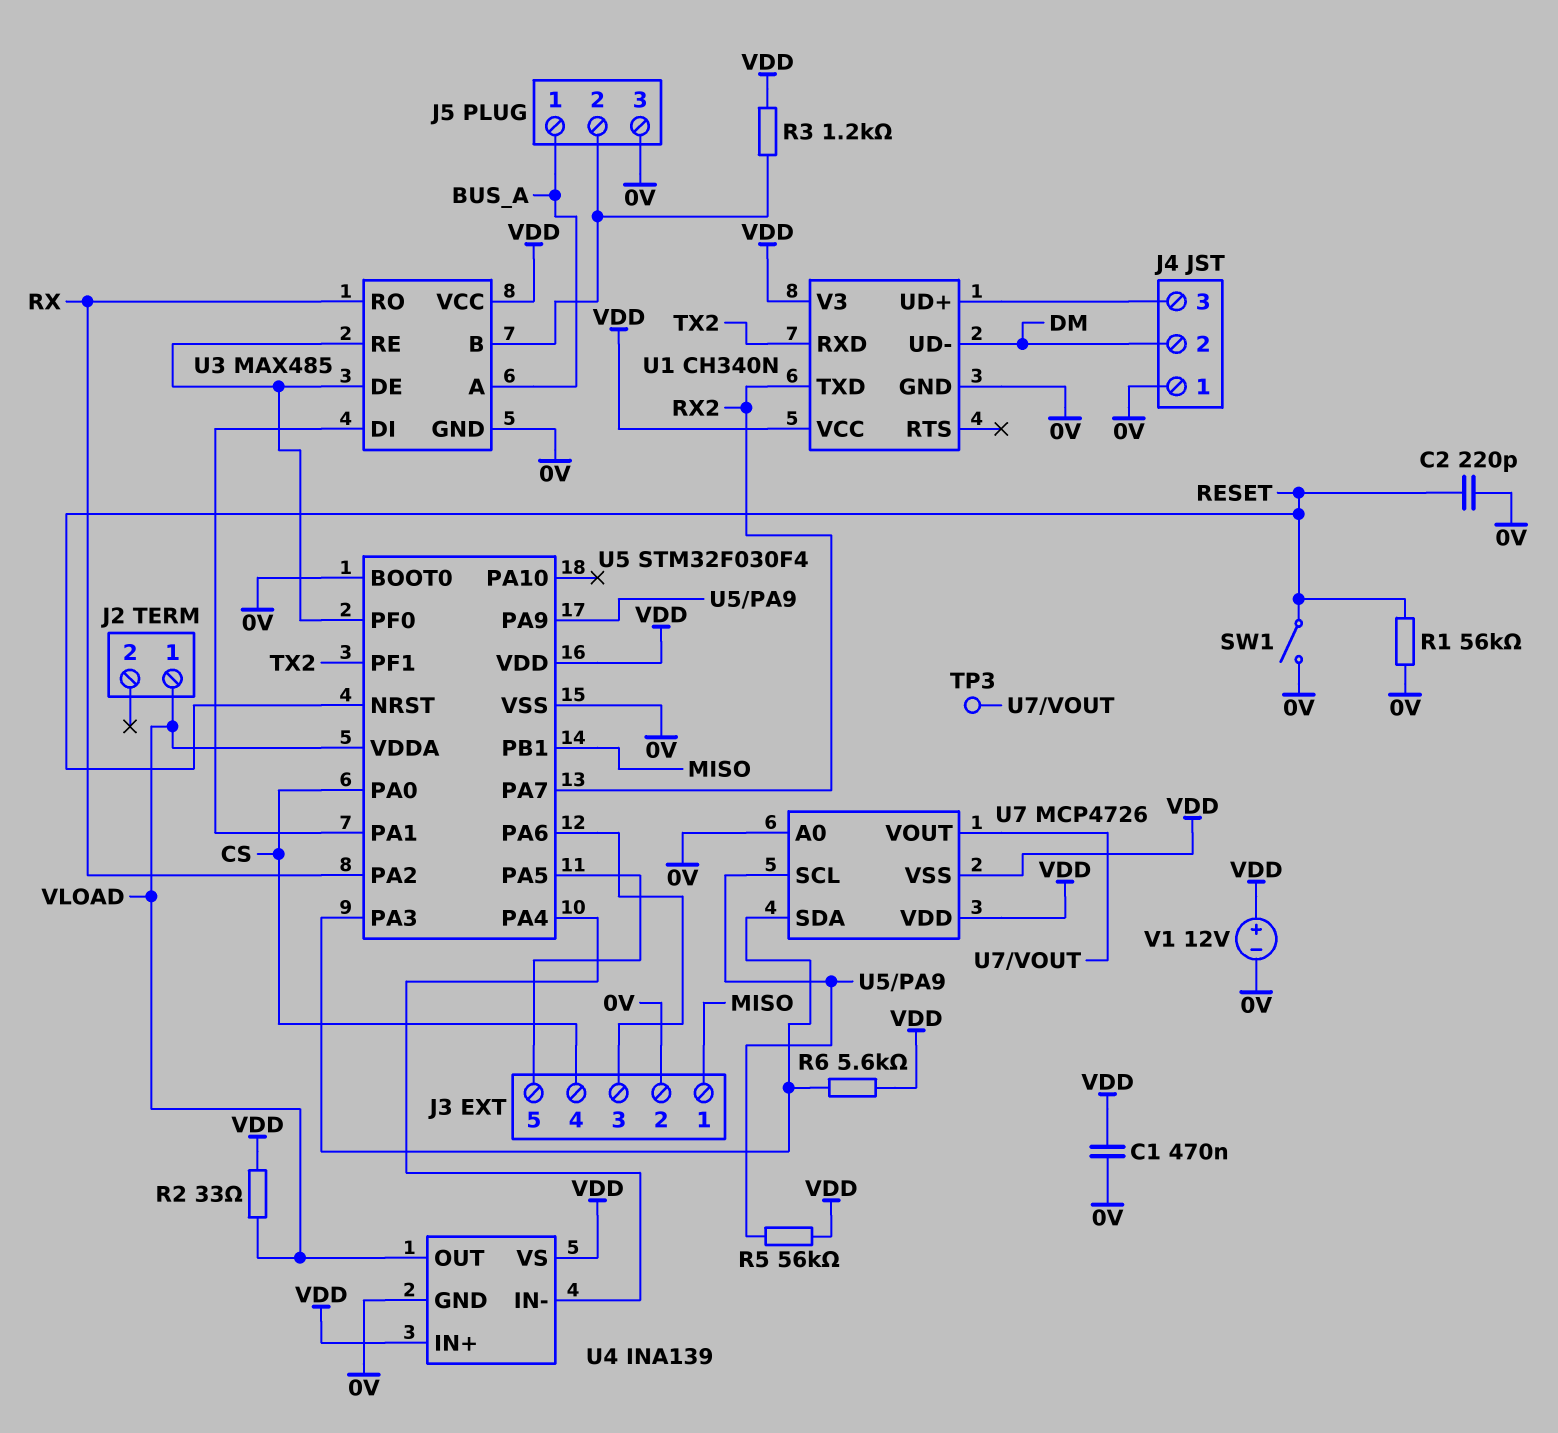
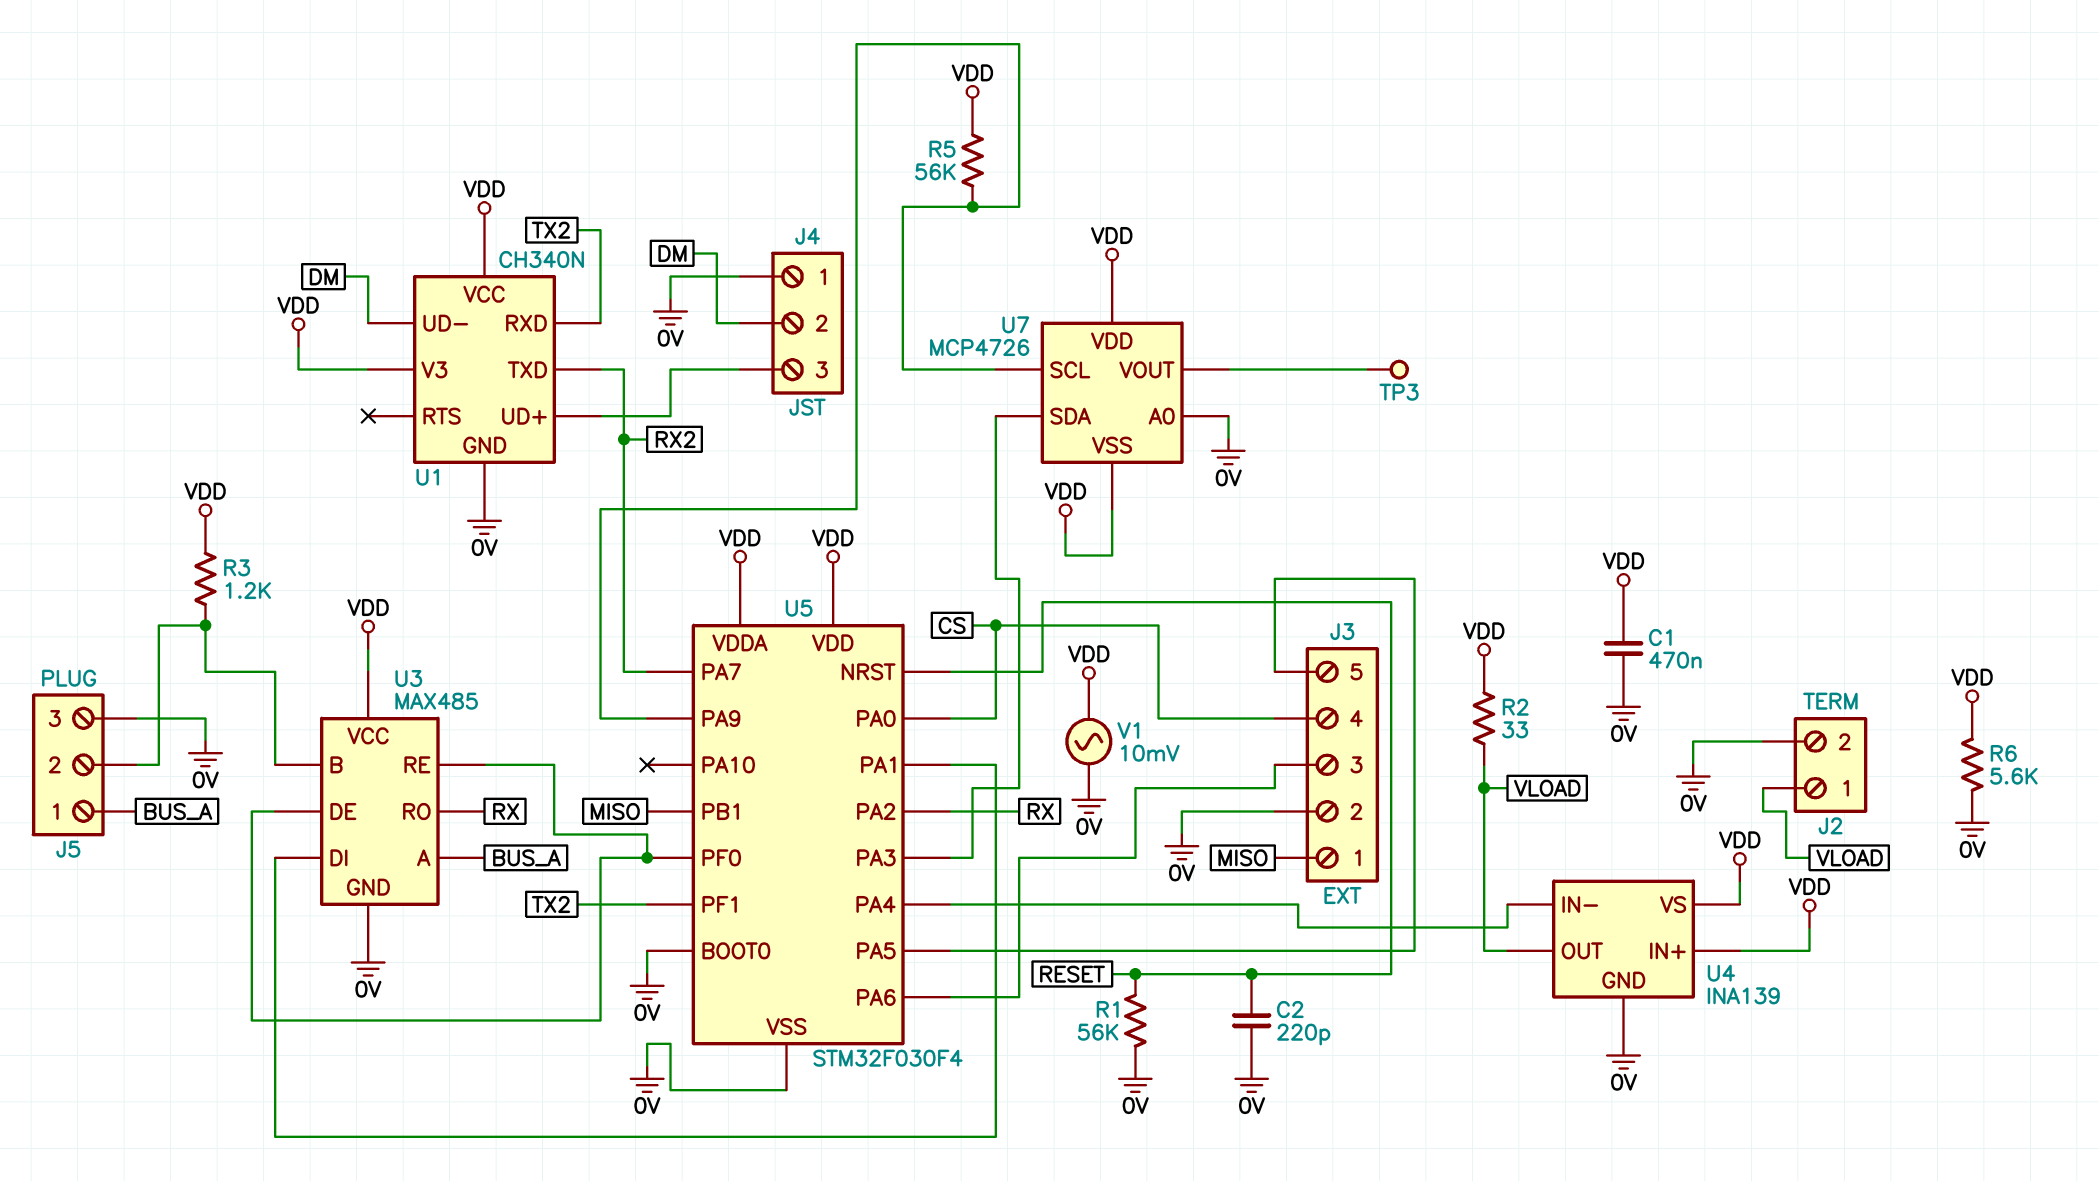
J2 pin 2: none -> 0V
R6: 5.6k (U5/PA3, VDD) -> 5.6k (0V, VDD)
SW1: switch (0V, RESET) -> none
U5 pin VDDA: VLOAD -> VDD
V1: 12V (plus VDD, minus 0V) -> AC 10mV (0V, VDD)

